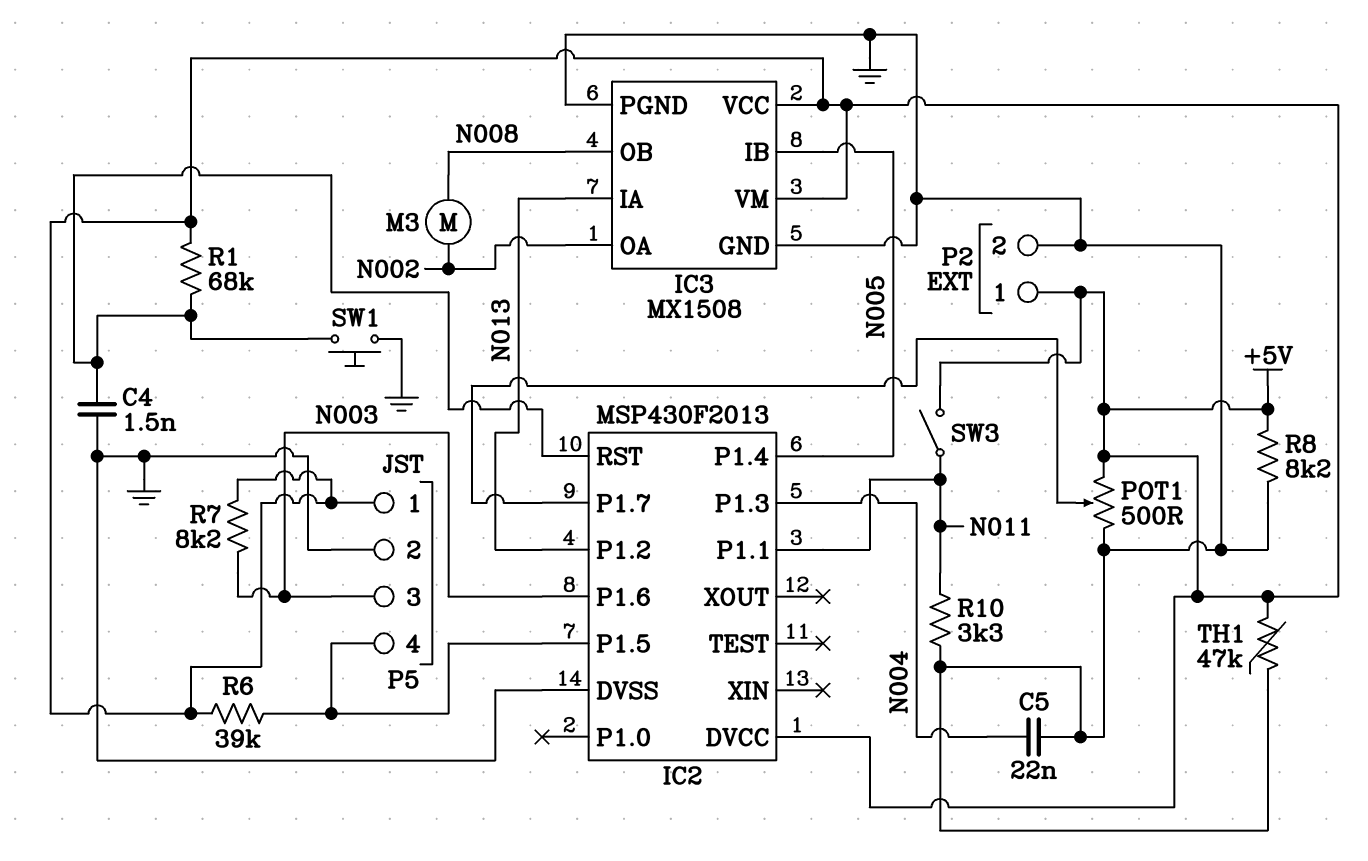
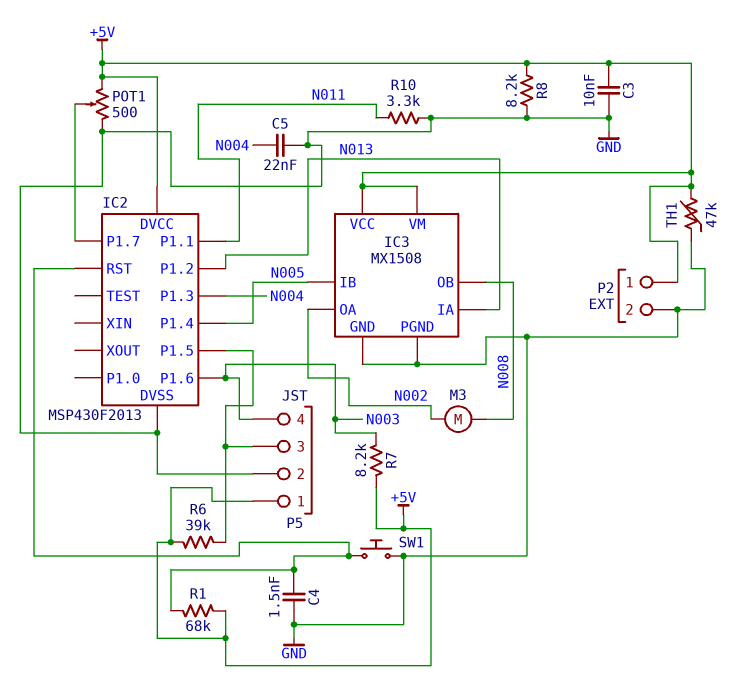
C3: none -> 10nF (+5V, GND)
P5 pin 3: N003 -> IC2/P1.5
P5 pin 4: IC2/P1.5 -> N003
SW3: switch (+5V, N011) -> none

